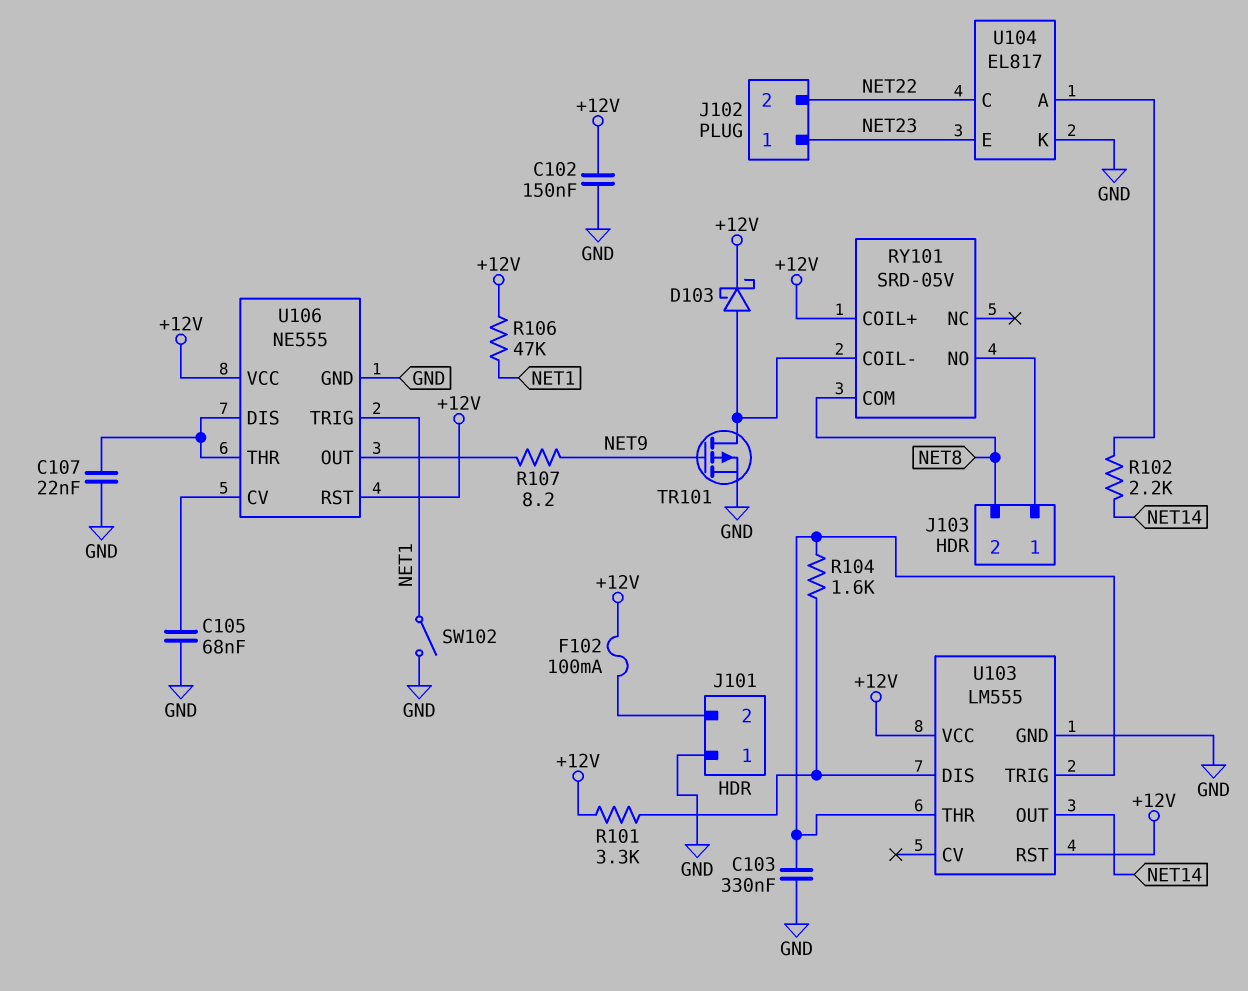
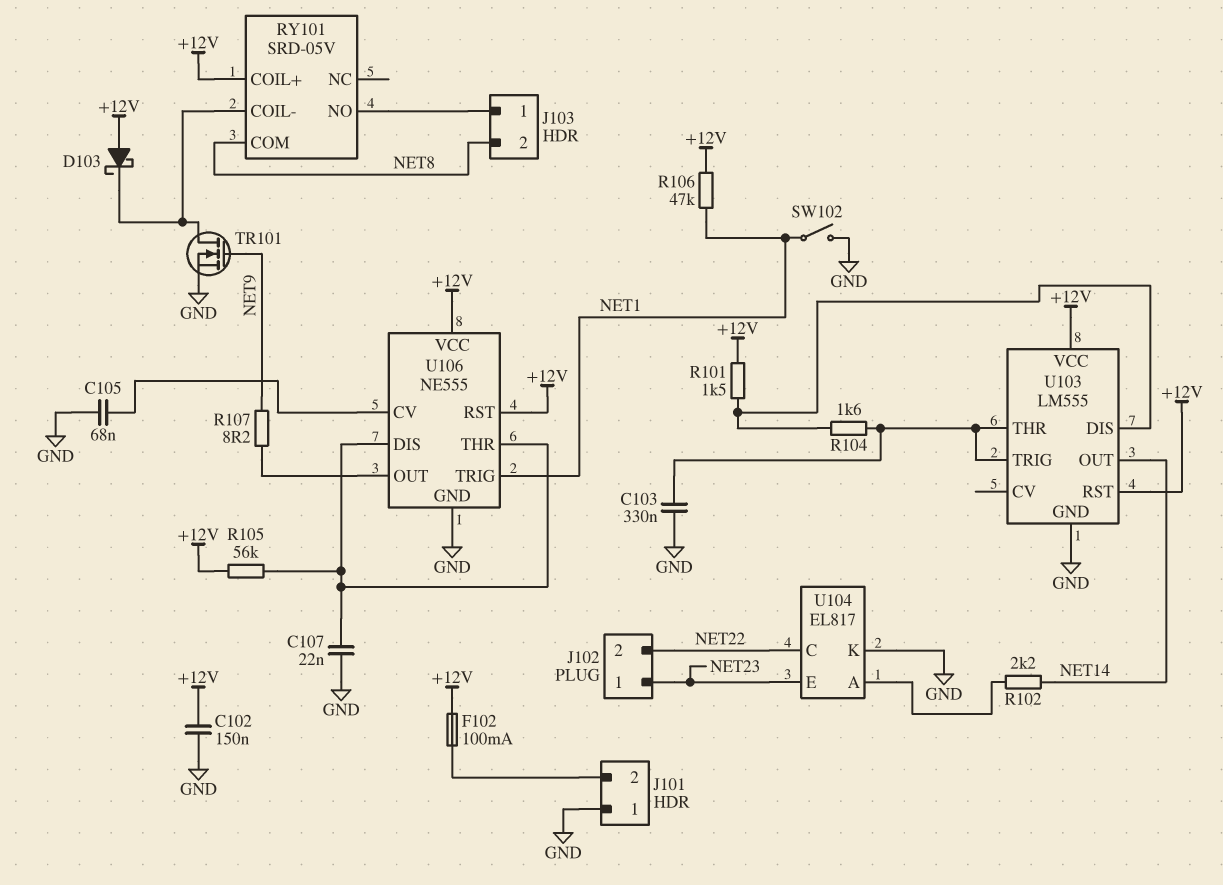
D103: schottky (A RY101/COIL-, K +12V) -> schottky (A +12V, K RY101/COIL-)
R101: 3.3k (+12V, U103/DIS) -> 1.5k (+12V, U103/DIS)
R105: none -> 56k (+12V, U106/DIS)
TR101: PMOS (G NET9, D RY101/COIL-, S GND) -> NMOS (G NET9, D RY101/COIL-, S GND)

